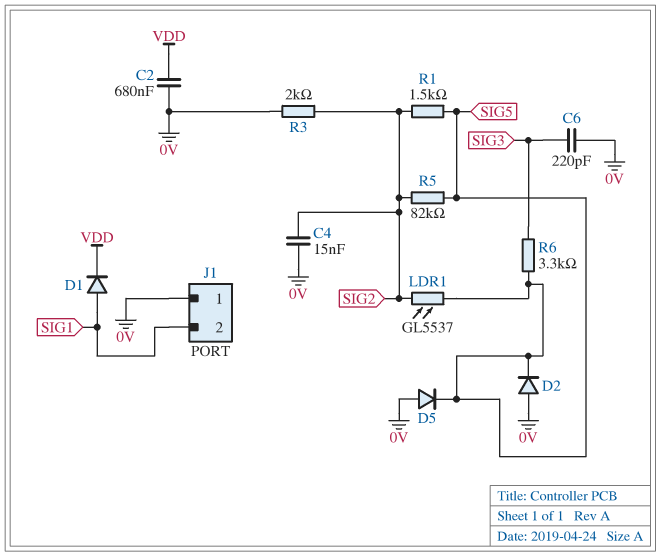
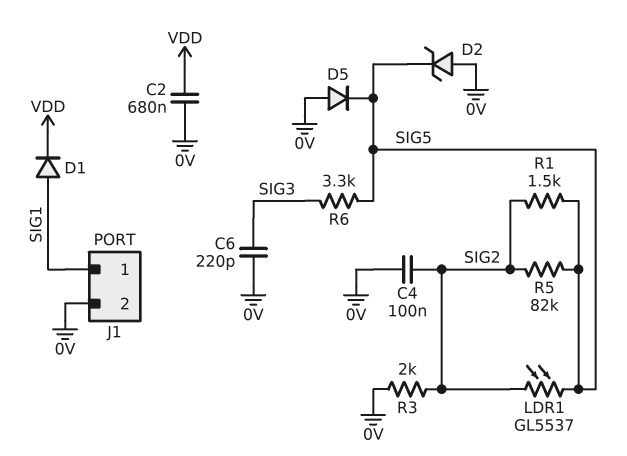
C4: 15nF (0V, SIG2) -> 100nF (0V, SIG2)
D2: diode (A 0V, K SIG5) -> zener (A 0V, K SIG5)
J1 pin 1: 0V -> SIG1
J1 pin 2: SIG1 -> 0V

